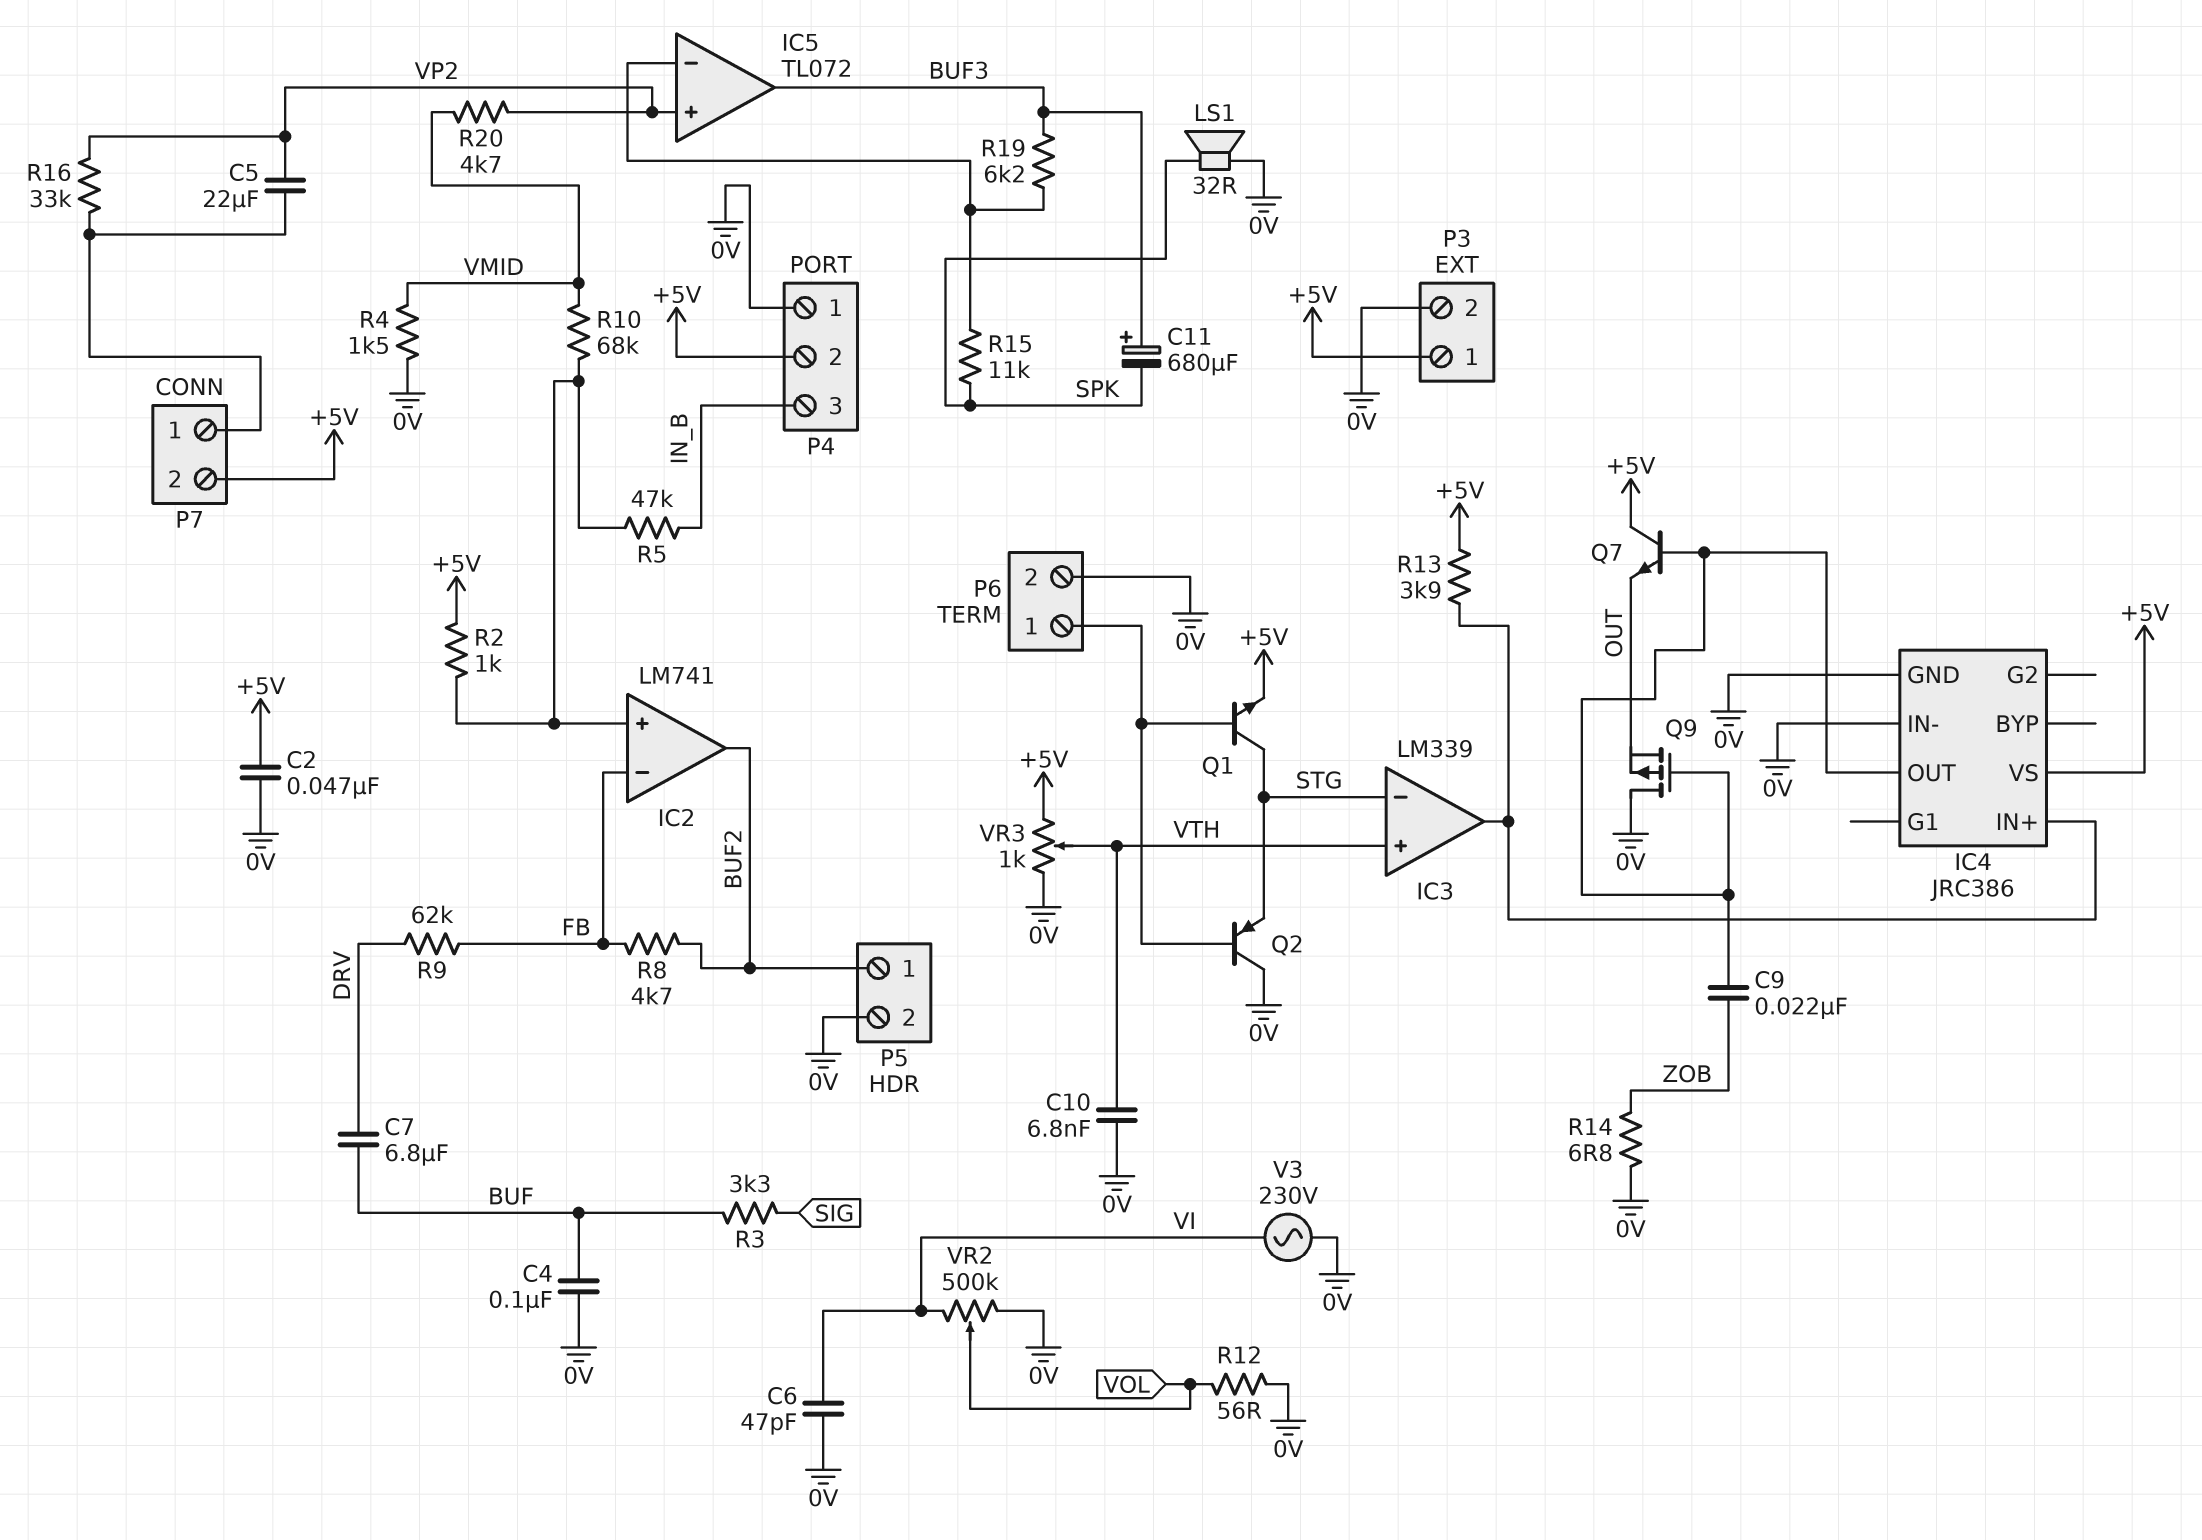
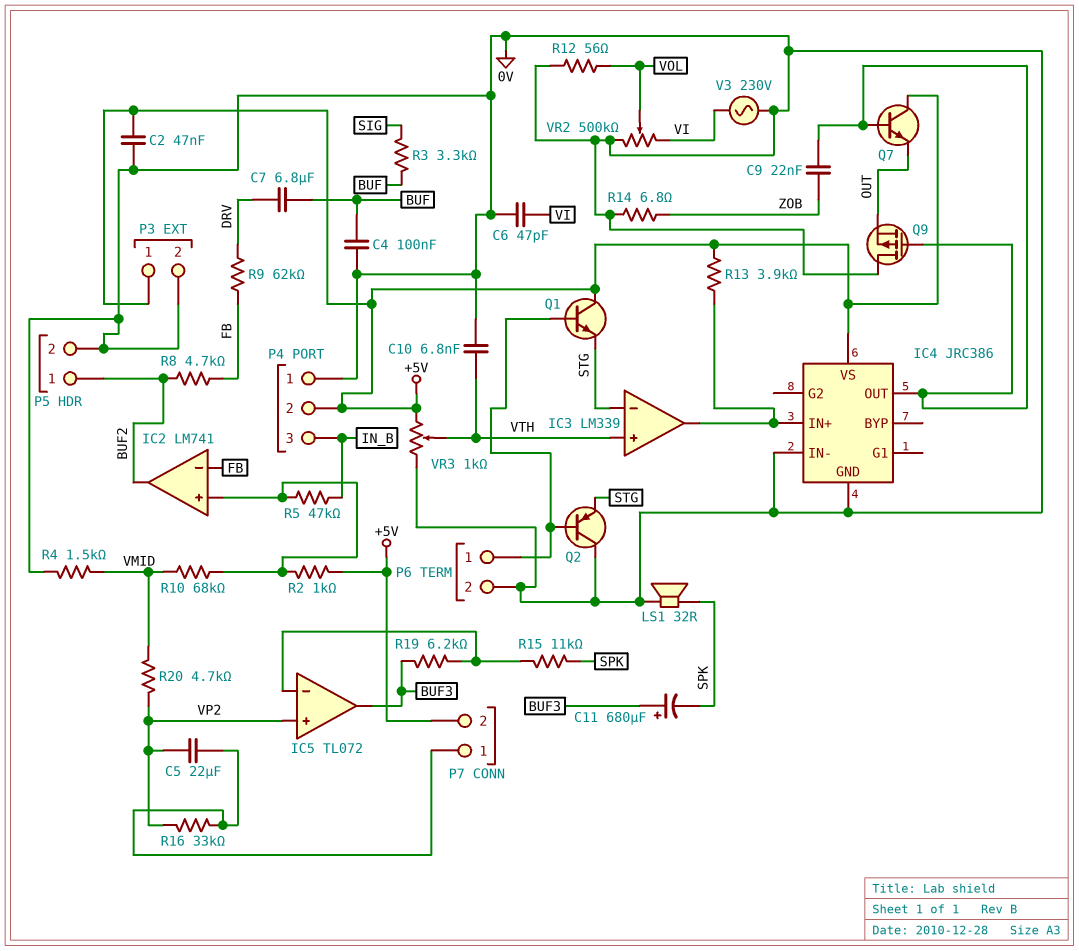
Q1: NPN (B P6/1, C STG, E +5V) -> NPN (B P6/1, C +5V, E STG)

